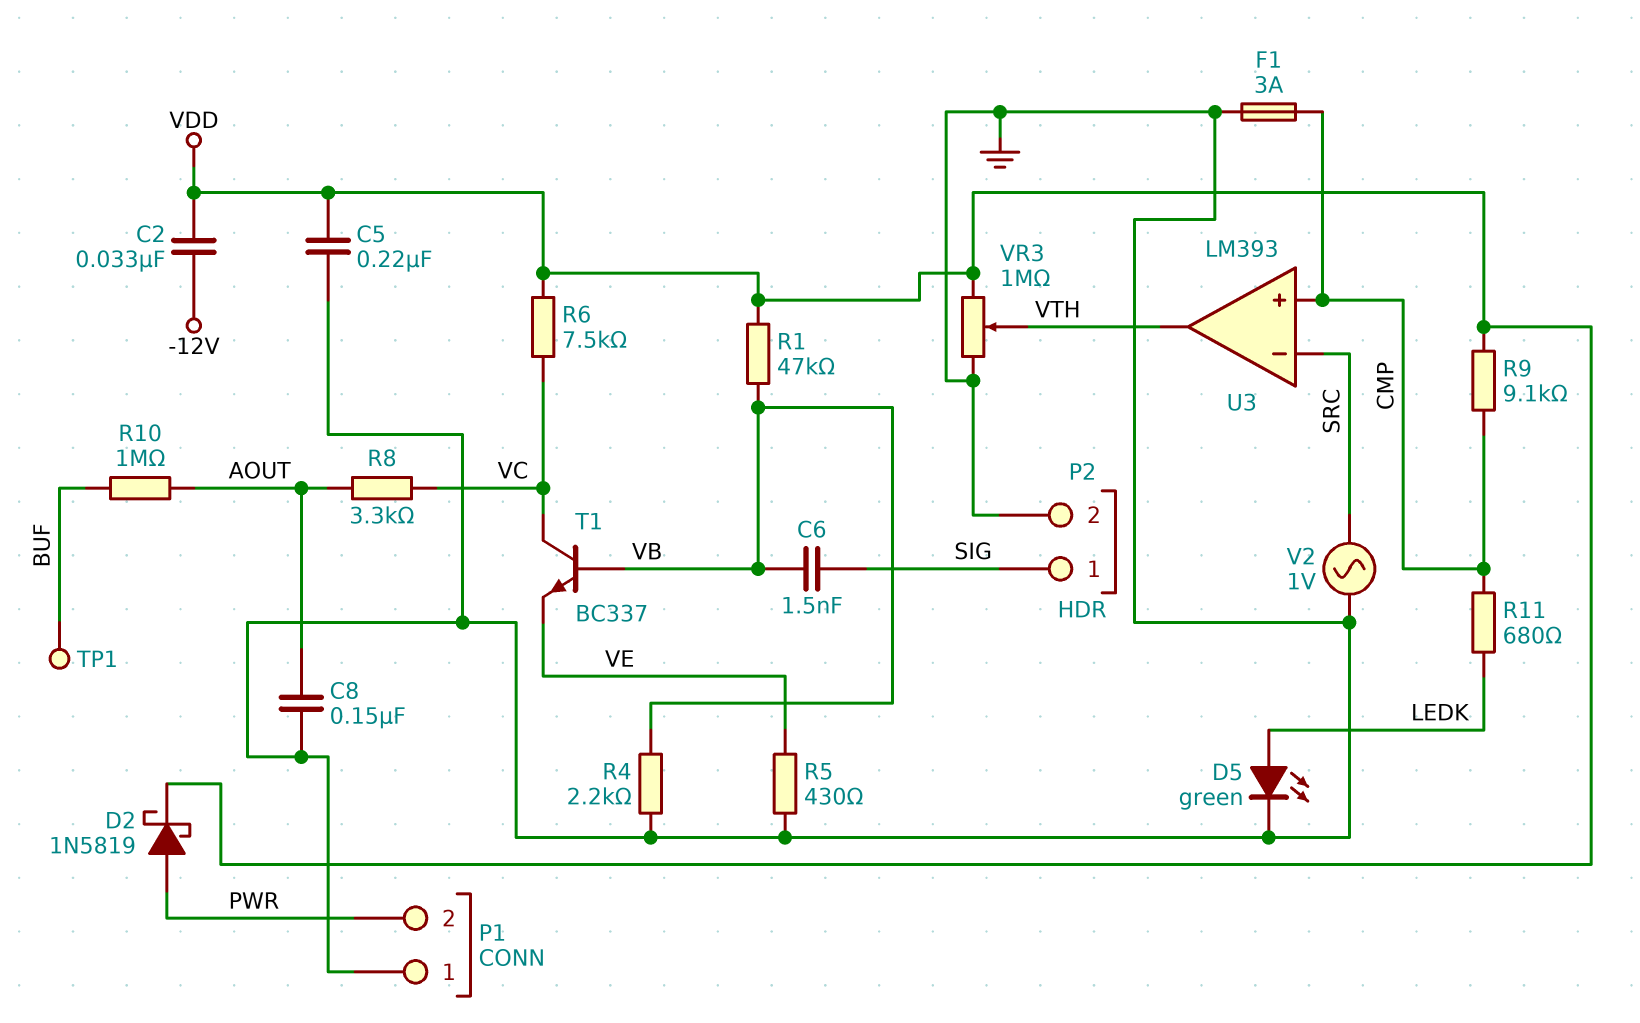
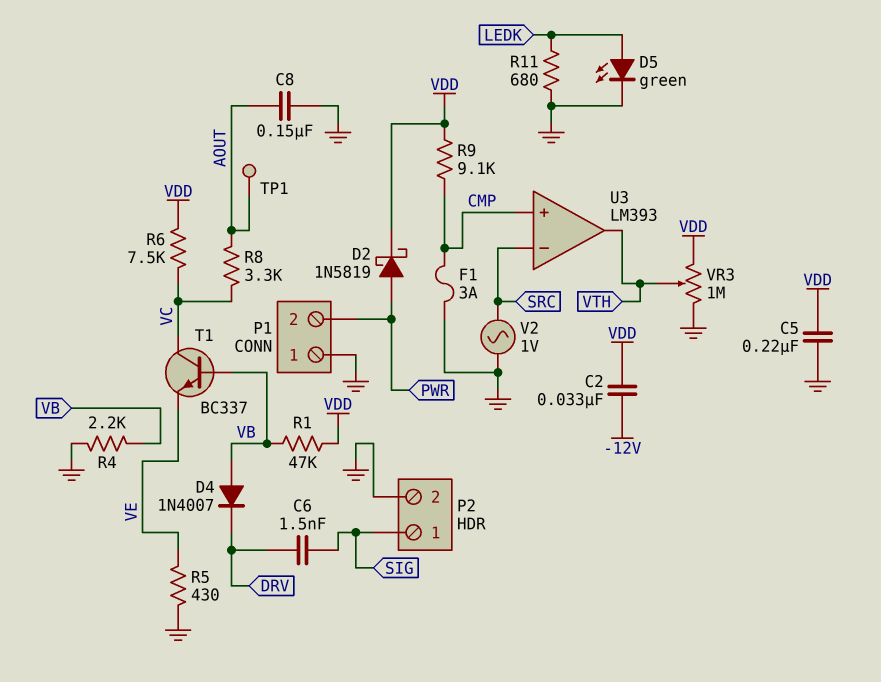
C6: 1.5nF (SIG, VB) -> 1.5nF (DRV, SIG)
D4: none -> diode 1N4007 (A VB, K DRV)
R10: 1M (AOUT, BUF) -> none
R11: 680 (CMP, LEDK) -> 680 (GND, LEDK)
TP1: test point (BUF) -> test point (AOUT)

